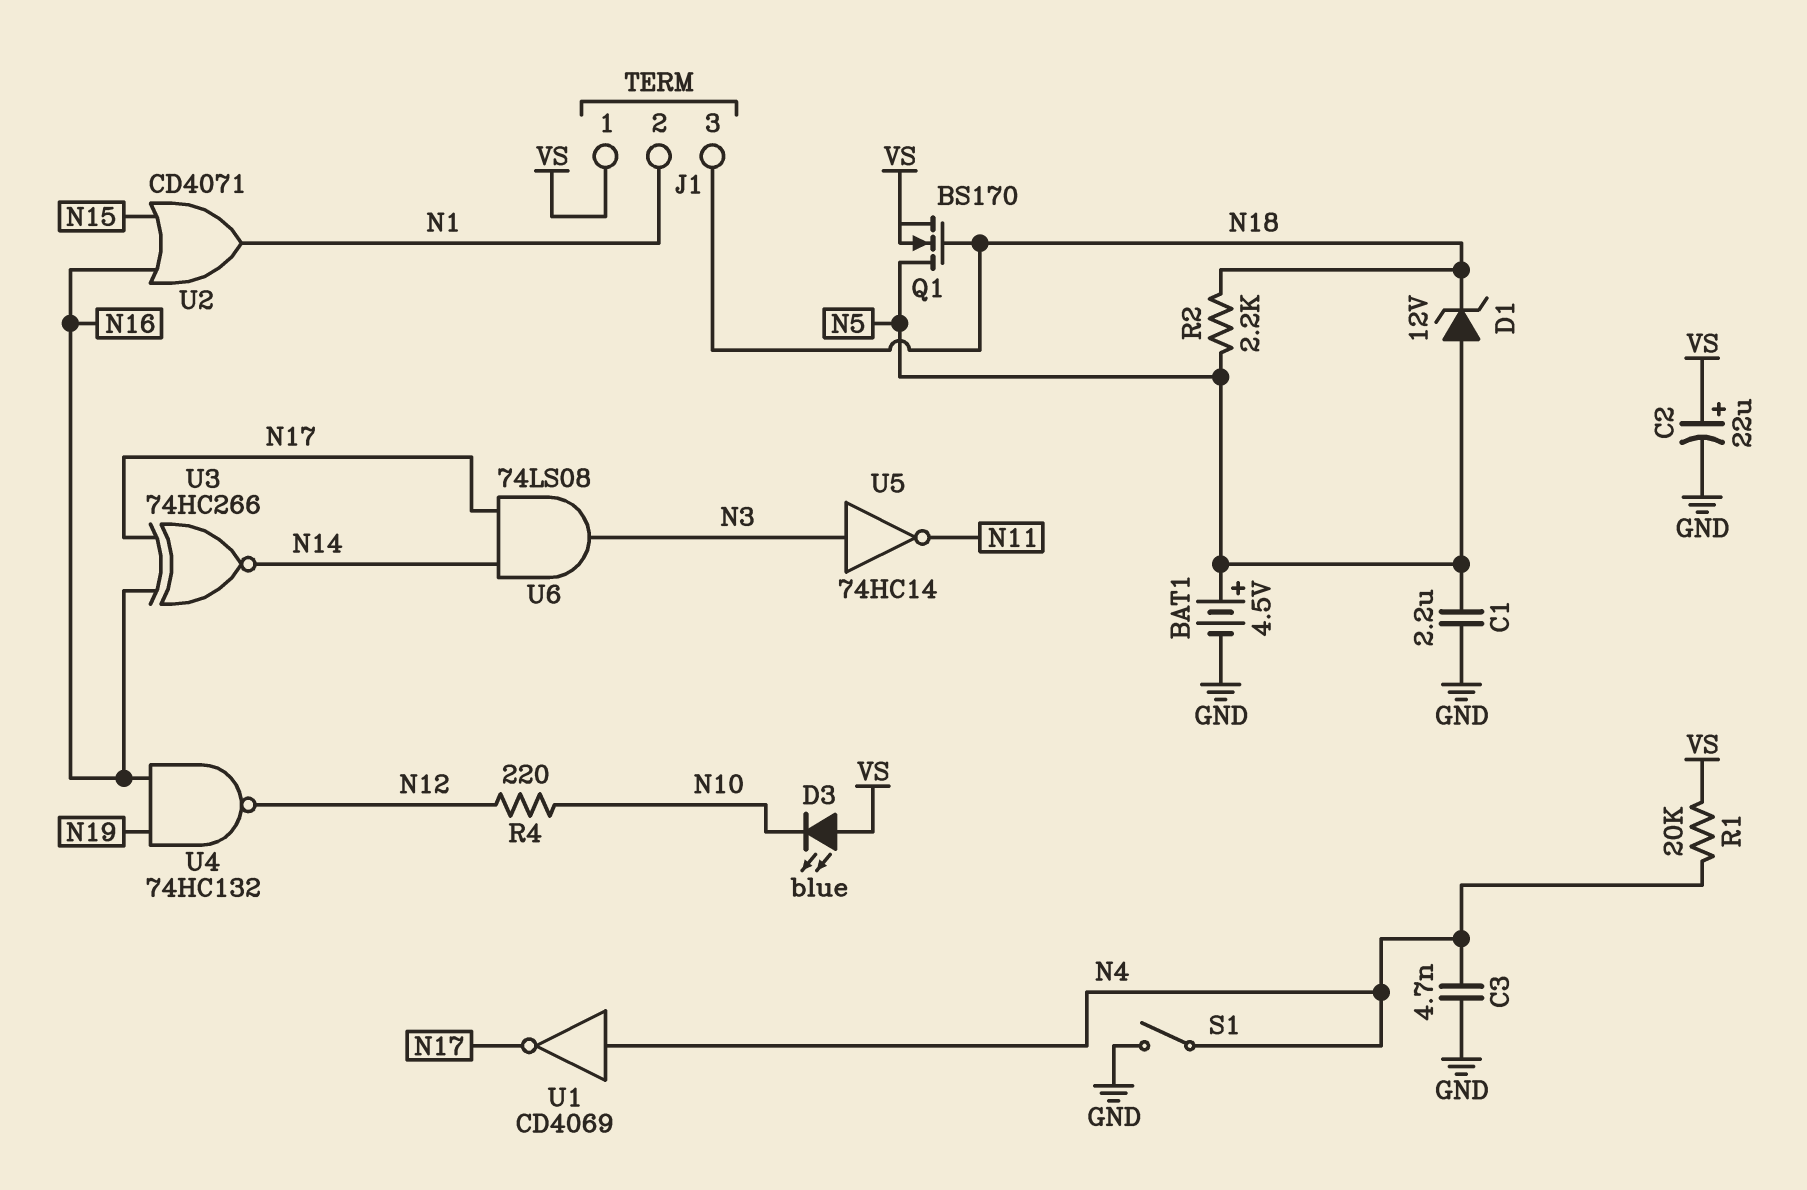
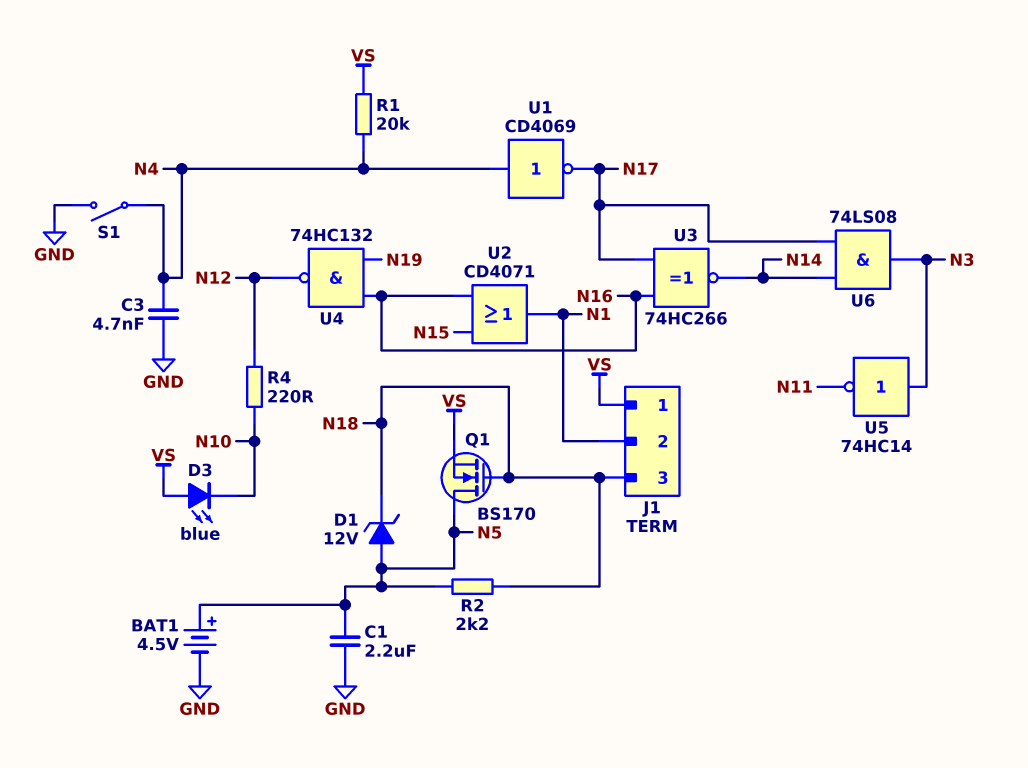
C2: 22uF (plus VS, minus GND) -> none

